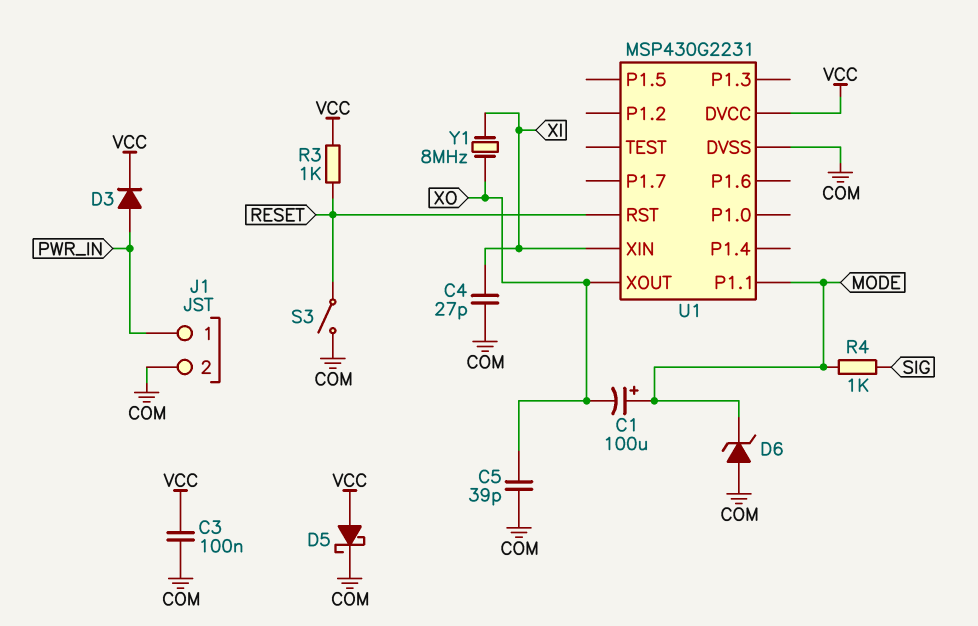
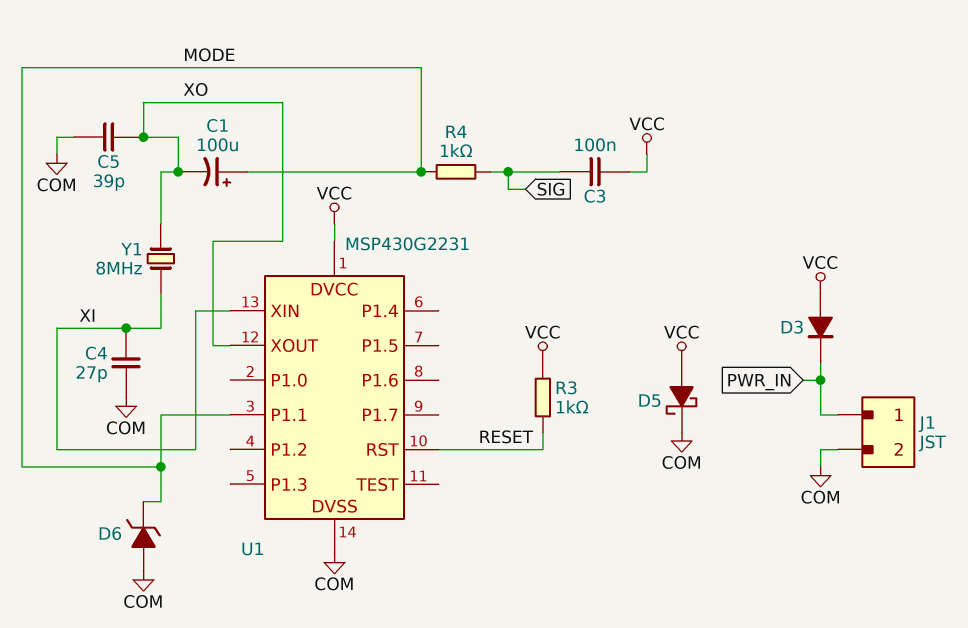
C3: 100nF (COM, VCC) -> 100nF (SIG, VCC)
D3: diode (A PWR_IN, K VCC) -> diode (A VCC, K PWR_IN)
S3: switch (COM, RESET) -> none

